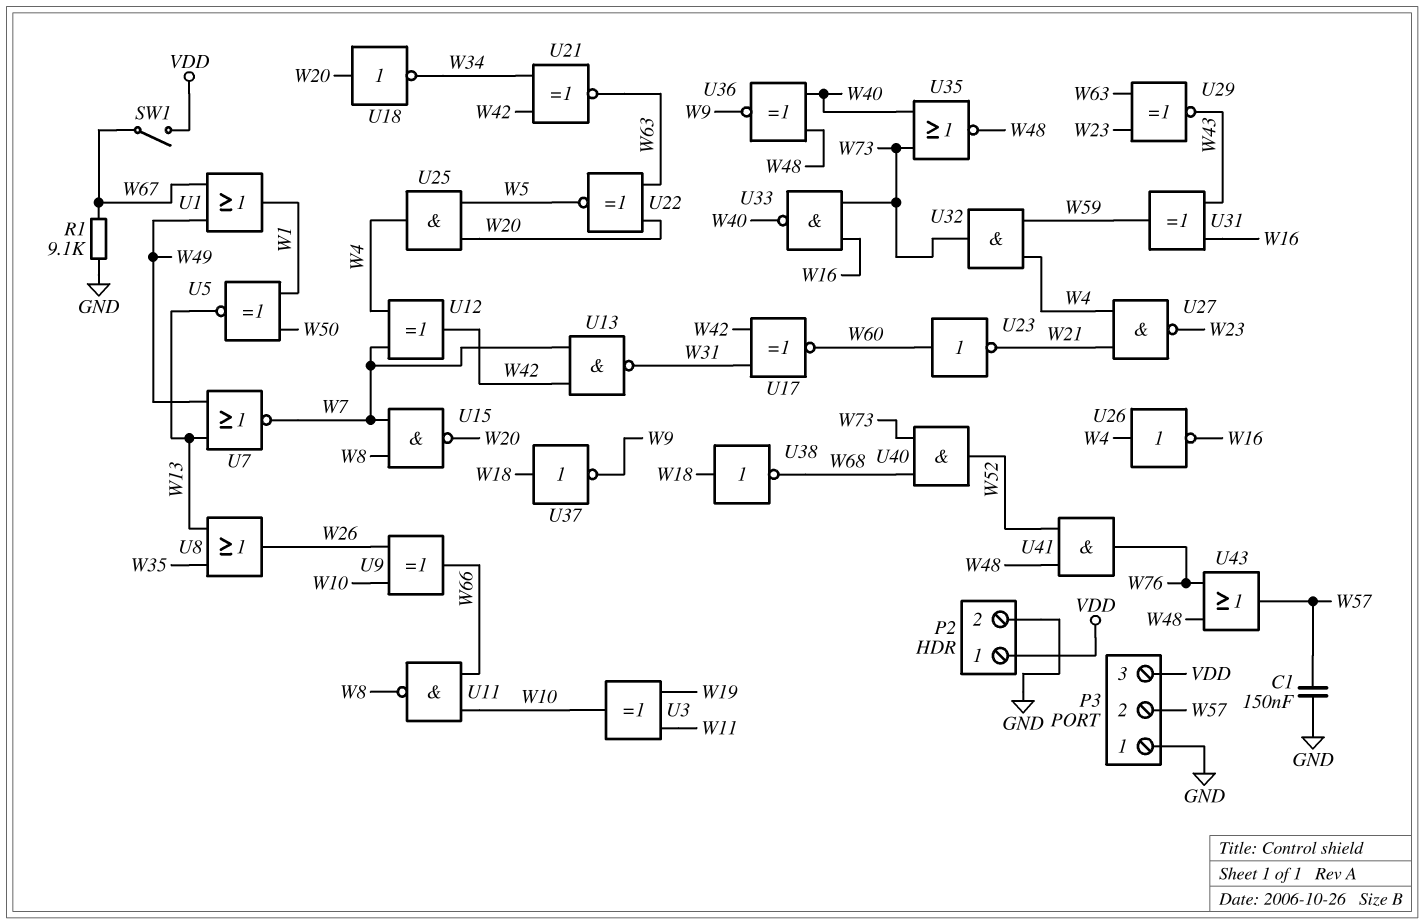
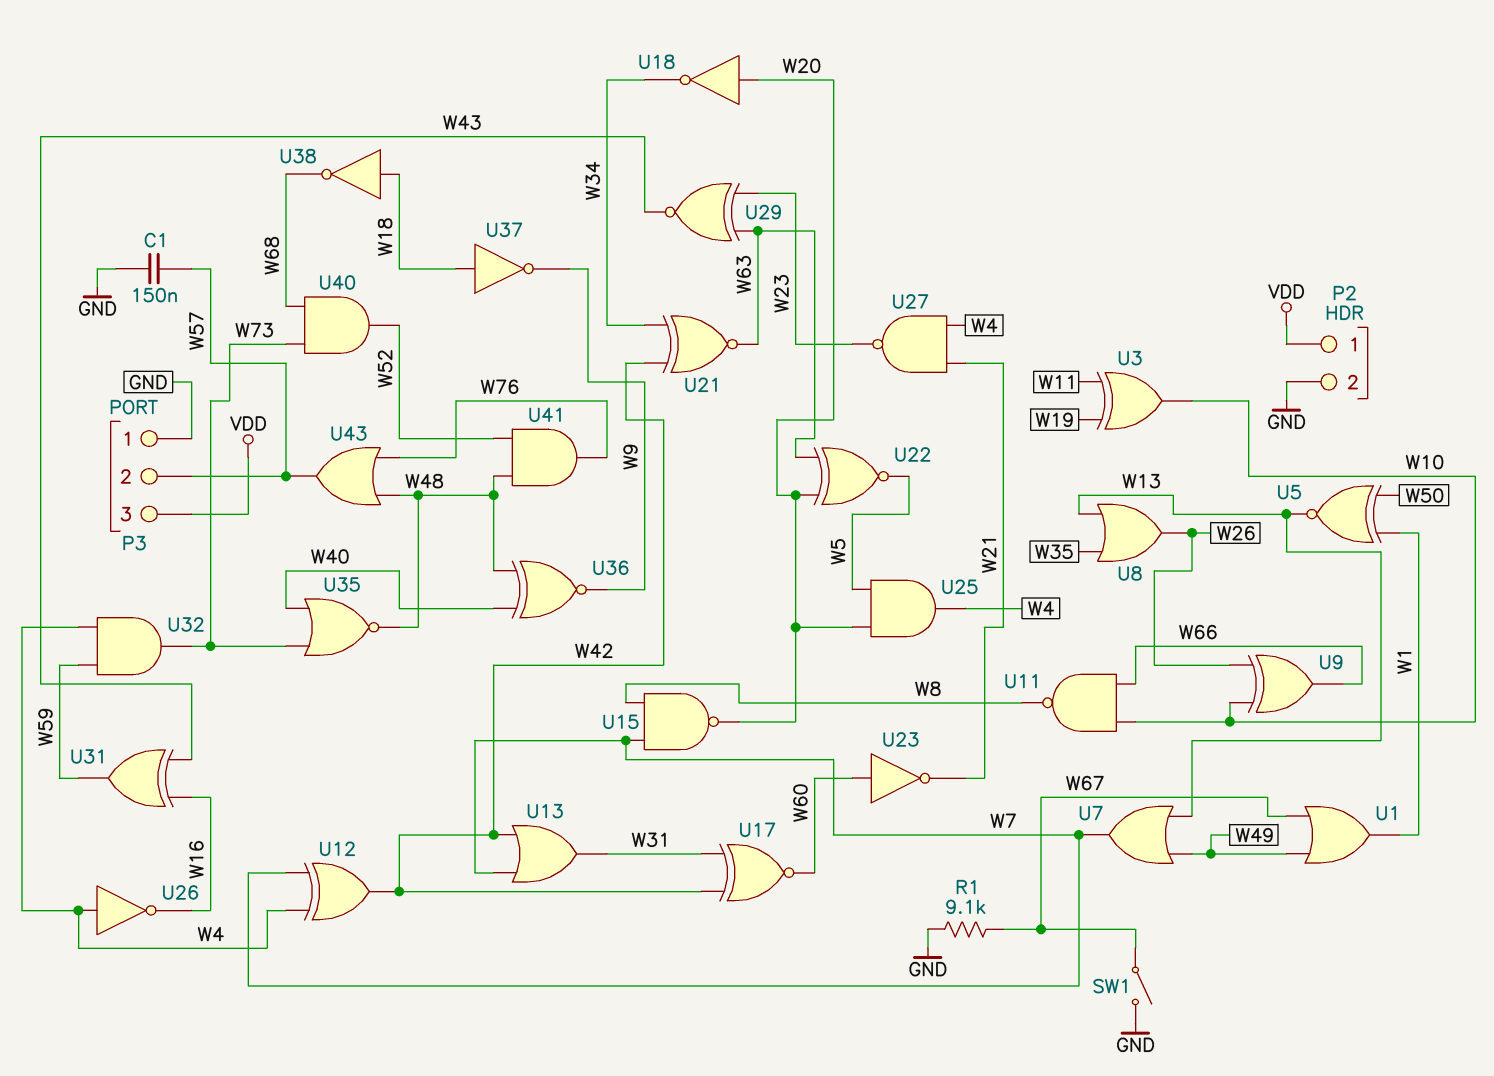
SW1: switch (VDD, W67) -> switch (GND, W67)
U7: NOR (in W13, in W49, out W7) -> OR (in W13, in W49, out W7)
U13: NAND (in W7, in W42, out W31) -> OR (in W7, in W42, out W31)
U33: NAND (in W16, in W73, out W40) -> none

